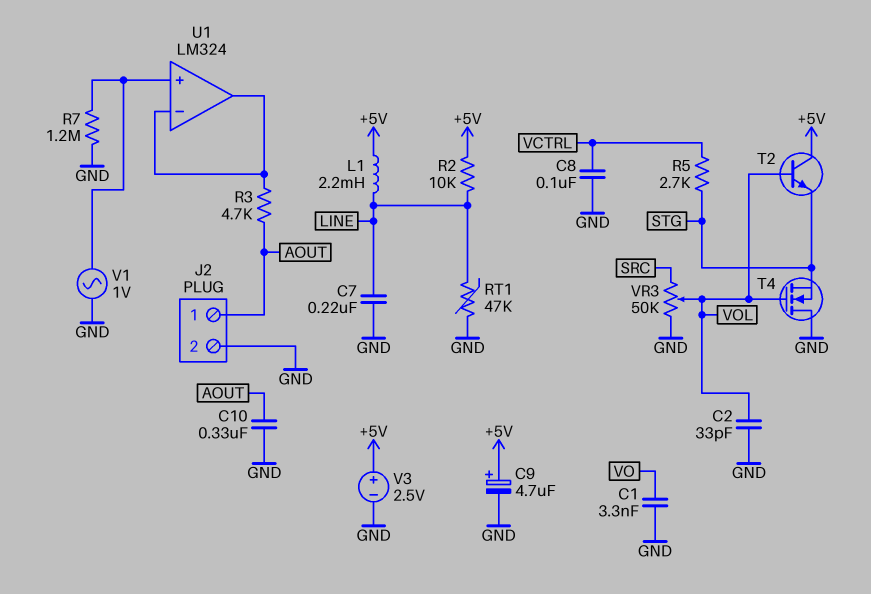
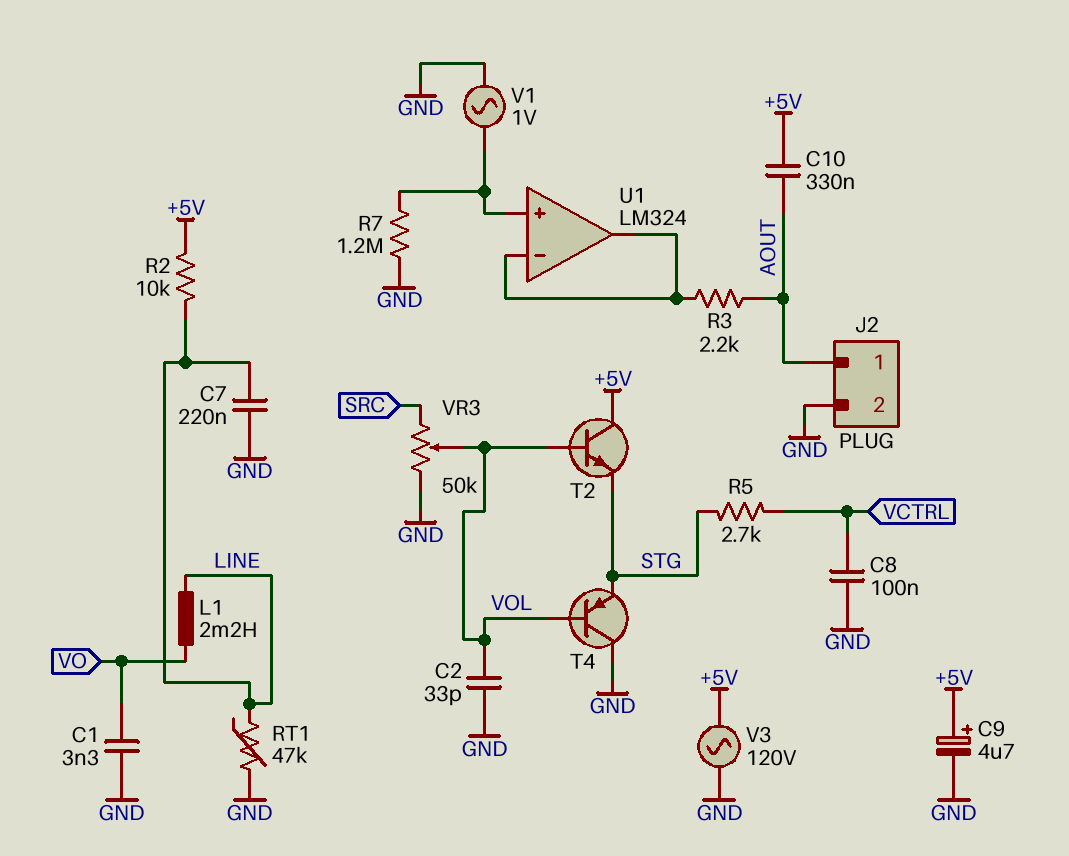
C10: 330nF (AOUT, GND) -> 330nF (+5V, AOUT)
L1: 2.2mH (+5V, LINE) -> 2.2mH (LINE, VO)
R3: 4.7k (AOUT, U1/in-) -> 2.2k (AOUT, U1/in-)
T4: NMOS (G VOL, D GND, S STG) -> PNP (B VOL, C GND, E STG)
V3: 2.5V (plus +5V, minus GND) -> AC 120V (+5V, GND)

